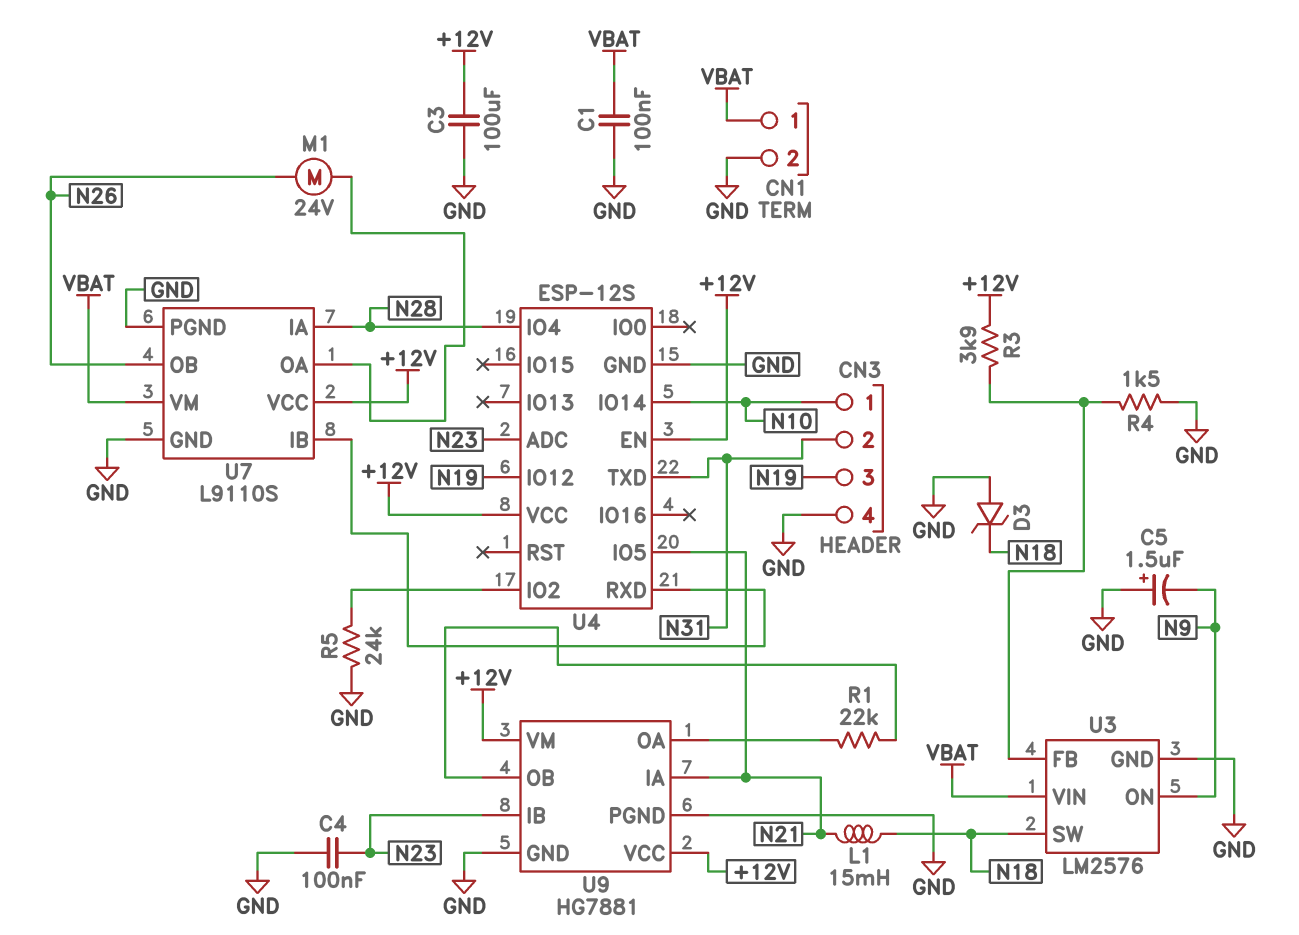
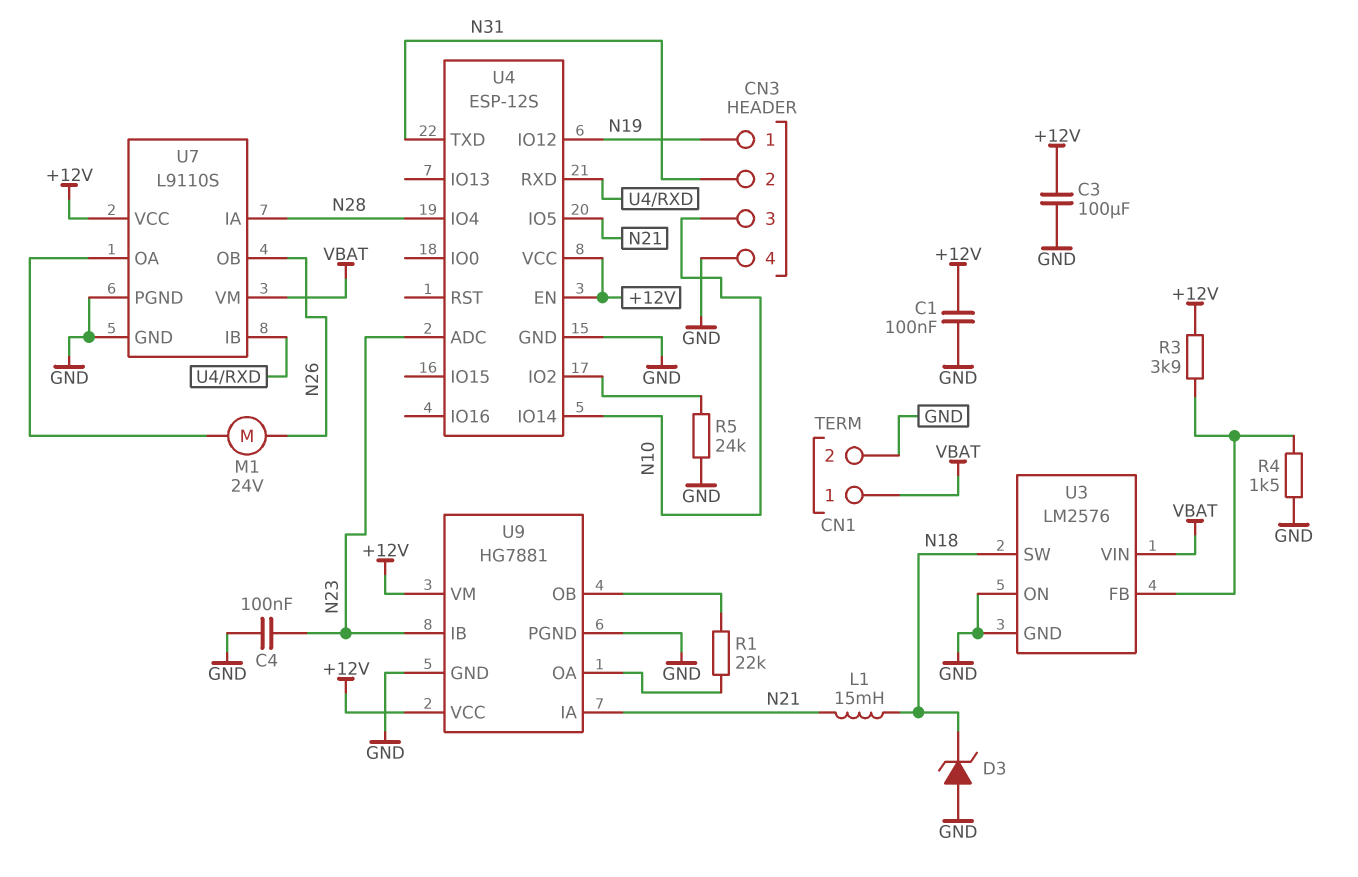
C1: 100nF (GND, VBAT) -> 100nF (+12V, GND)
C5: 1.5uF (plus GND, minus N9) -> none
CN3 pin 1: N10 -> N19
CN3 pin 3: N19 -> N10
U3 pin ON: N9 -> GND

